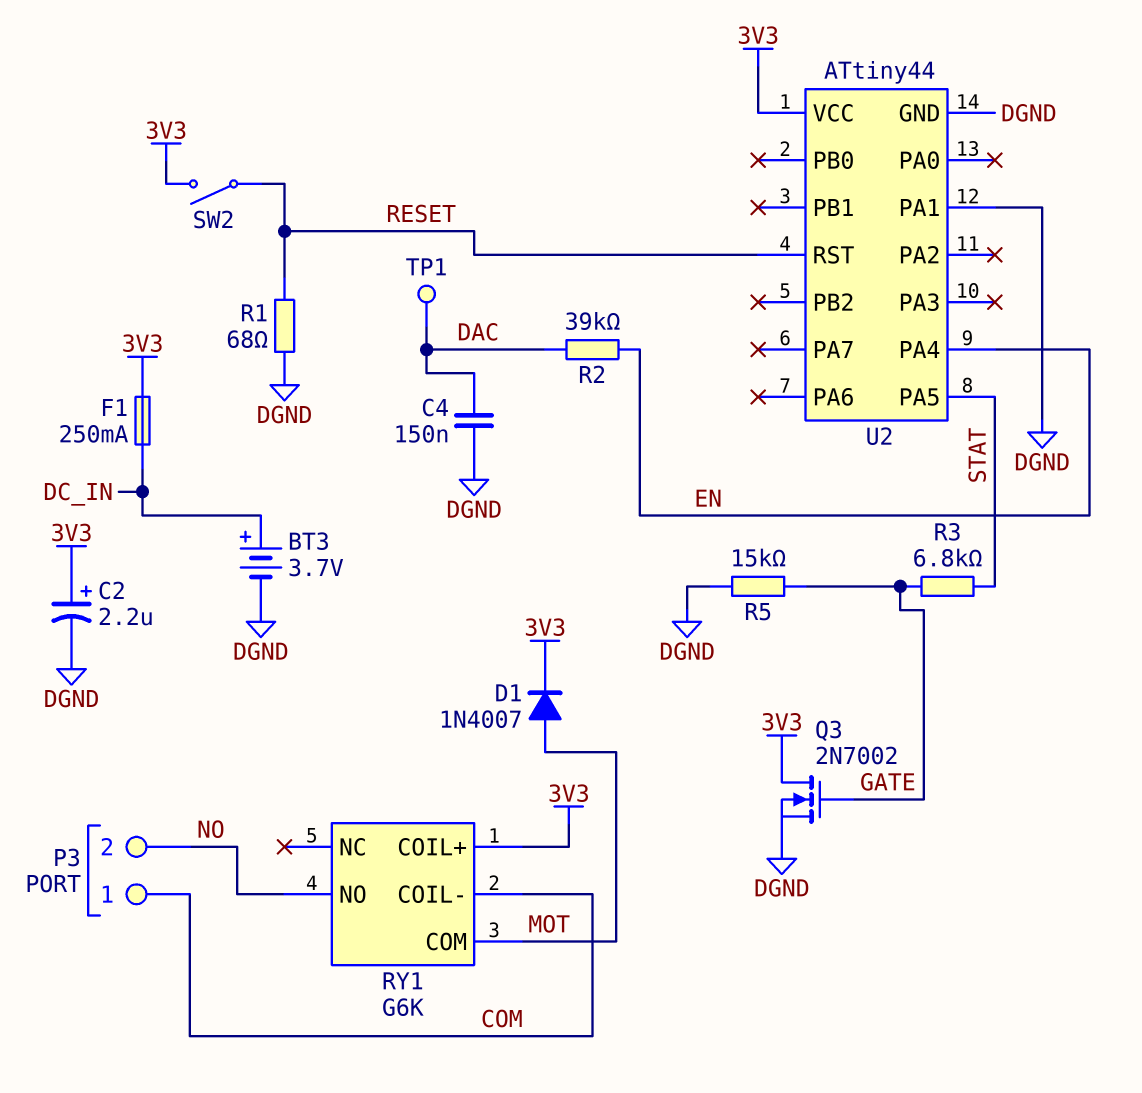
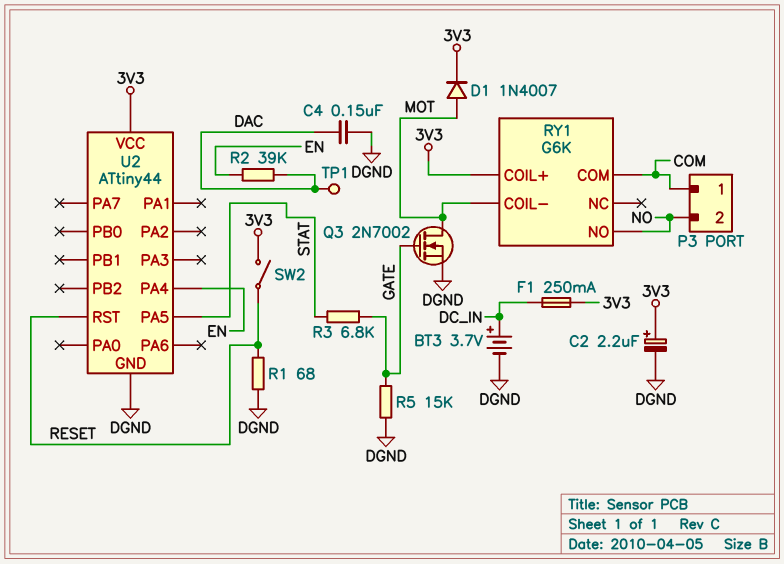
Q3: NMOS 2N7002 (G GATE, D 3V3, S DGND) -> NMOS 2N7002 (G GATE, D MOT, S DGND)
RY1 pin COIL-: COM -> MOT
RY1 pin COM: MOT -> COM
U2 pin PA1: DGND -> none

